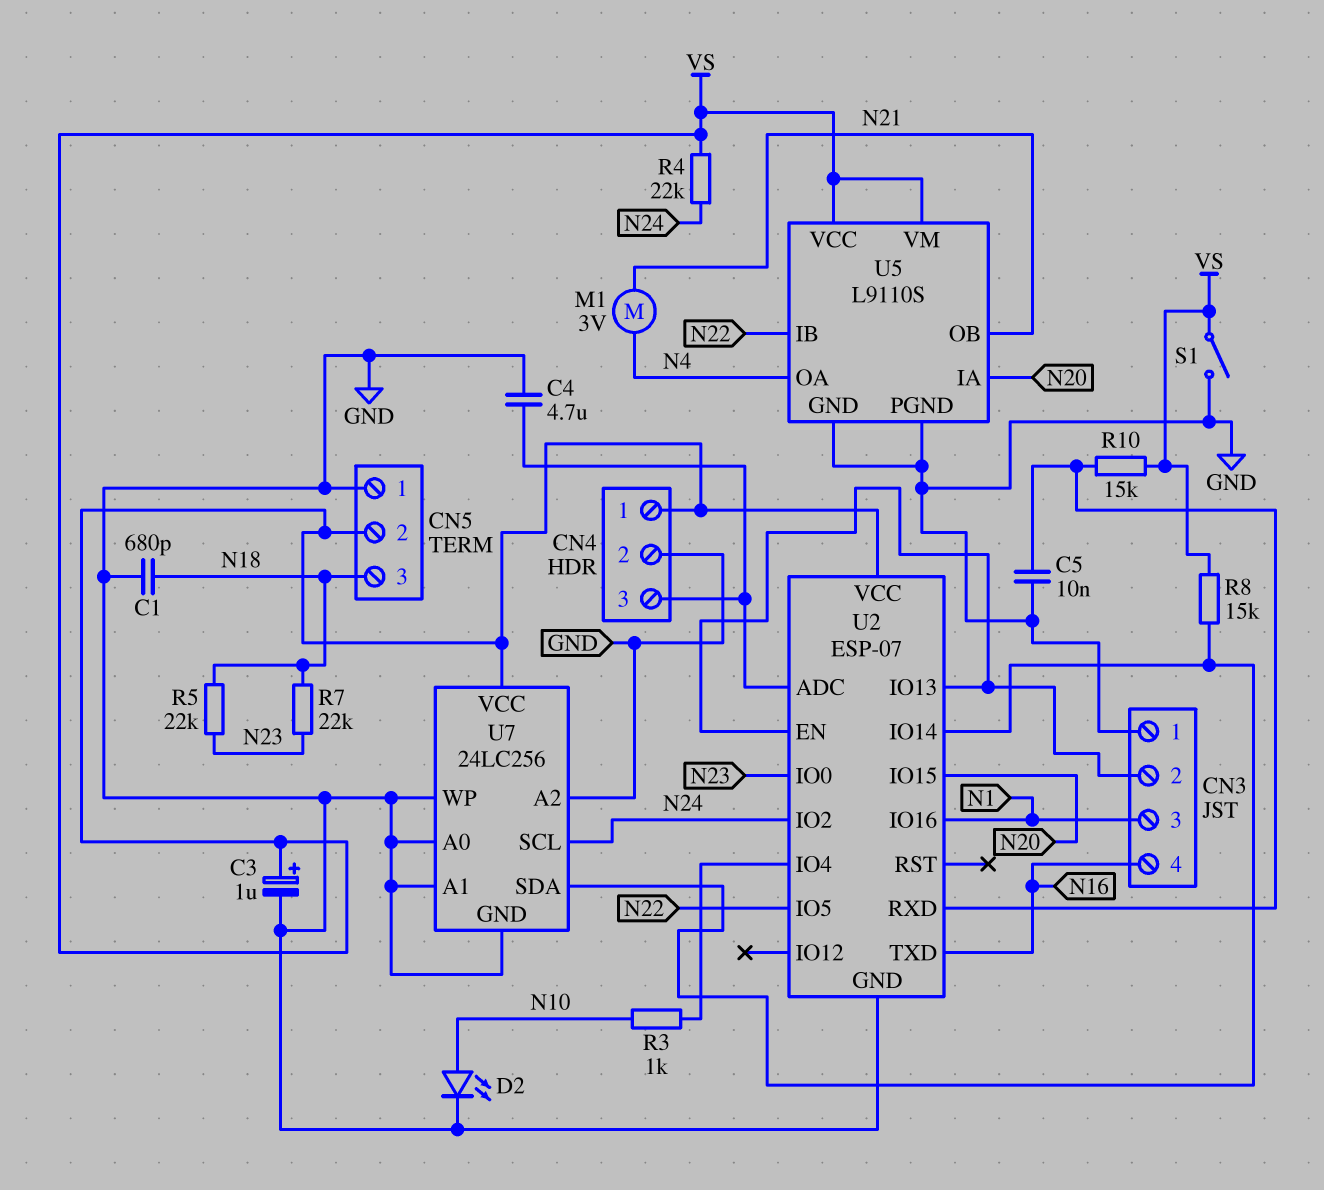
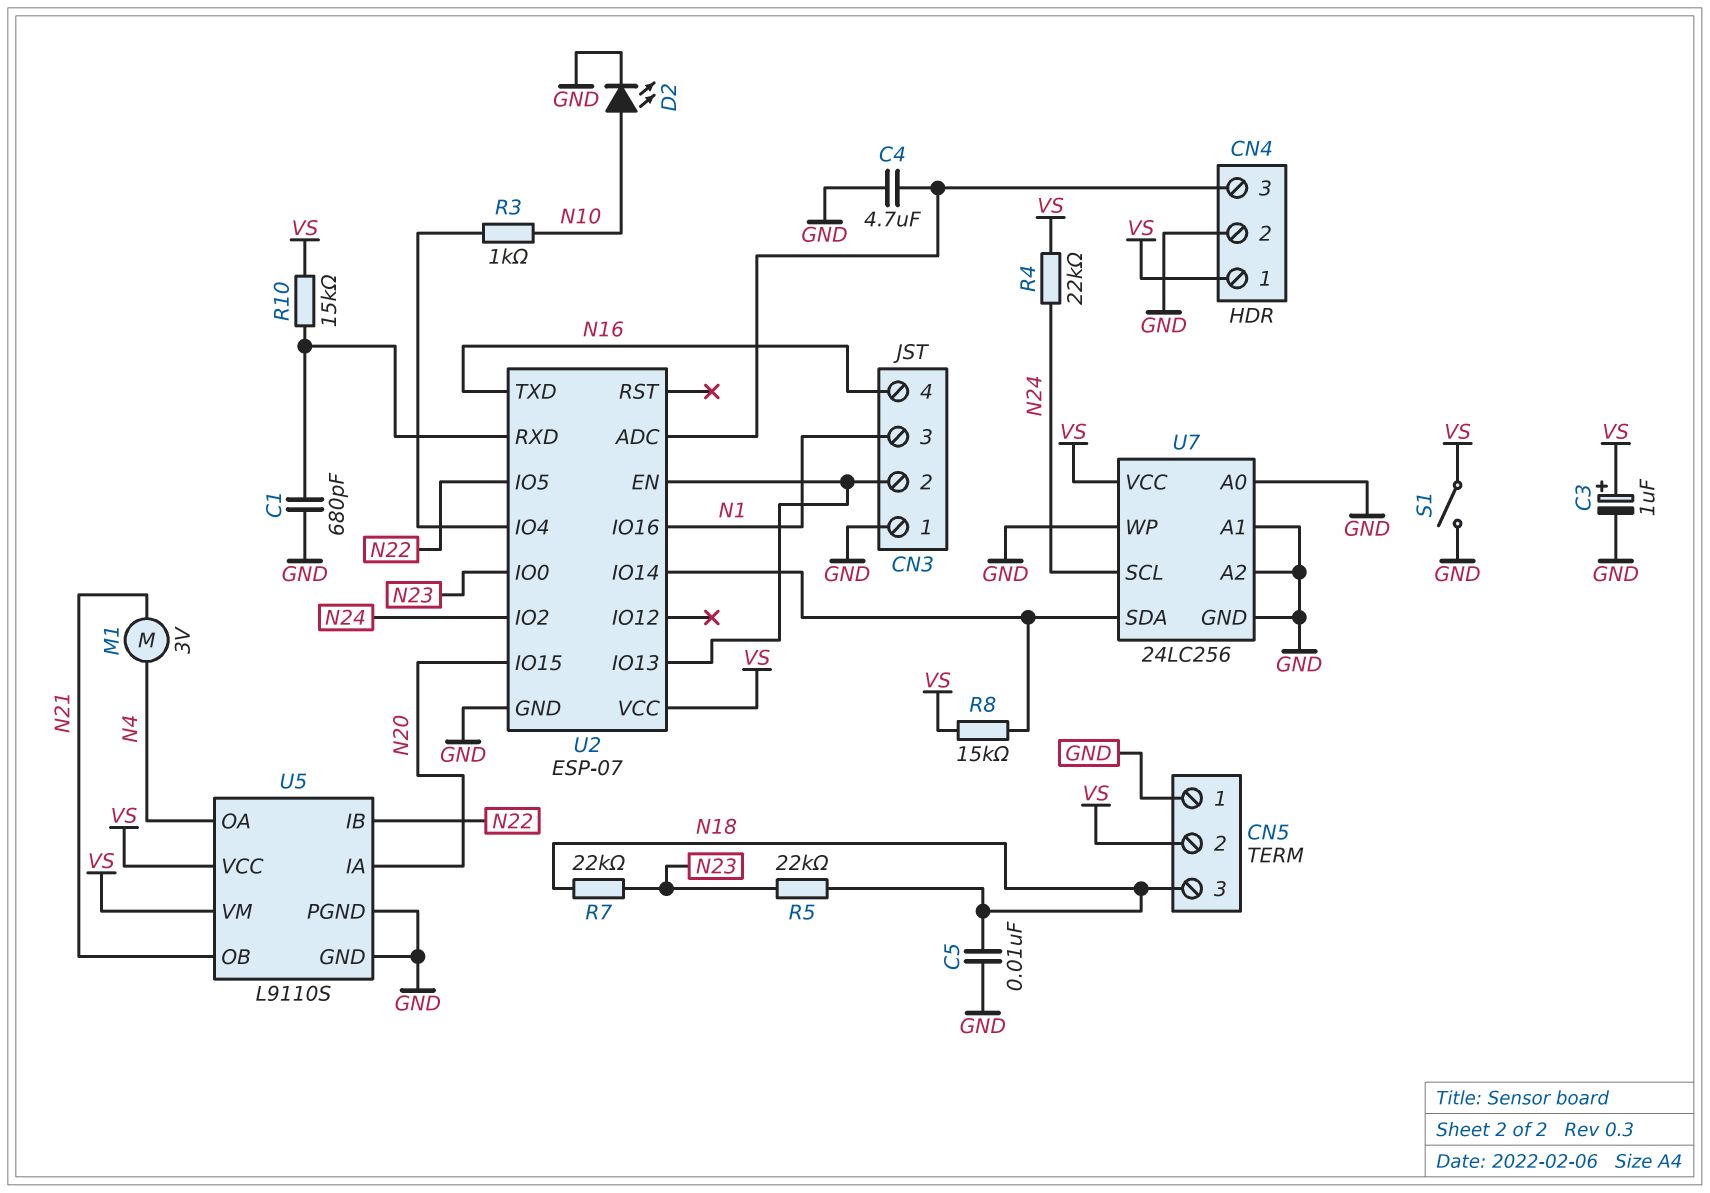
C1: 680pF (GND, N18) -> 680pF (GND, U2/RXD)
C5: 10nF (GND, U2/RXD) -> 10nF (GND, N18)

